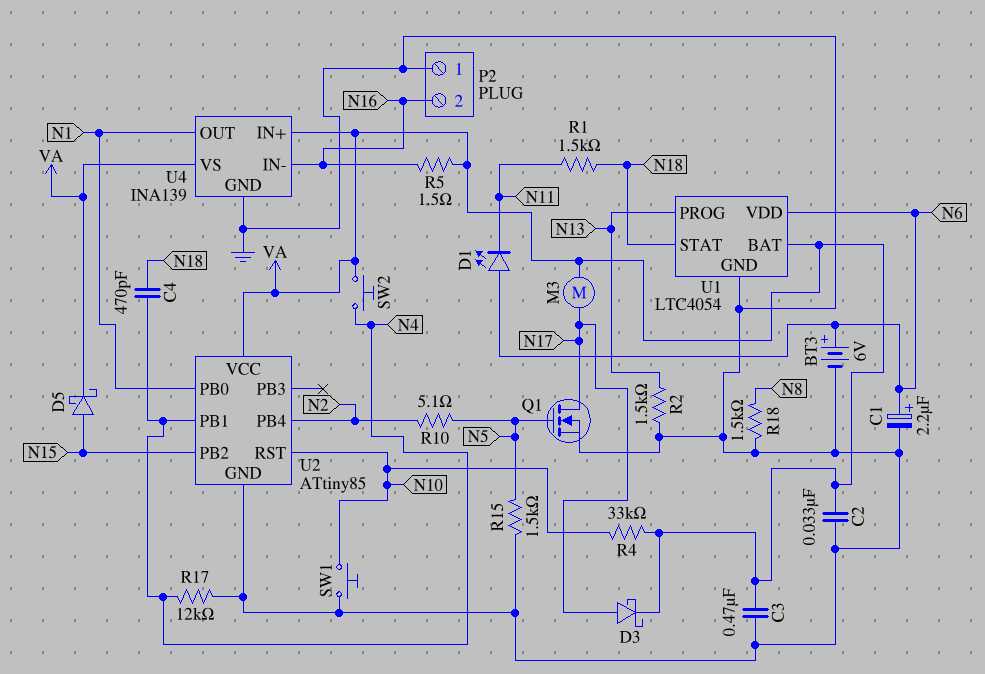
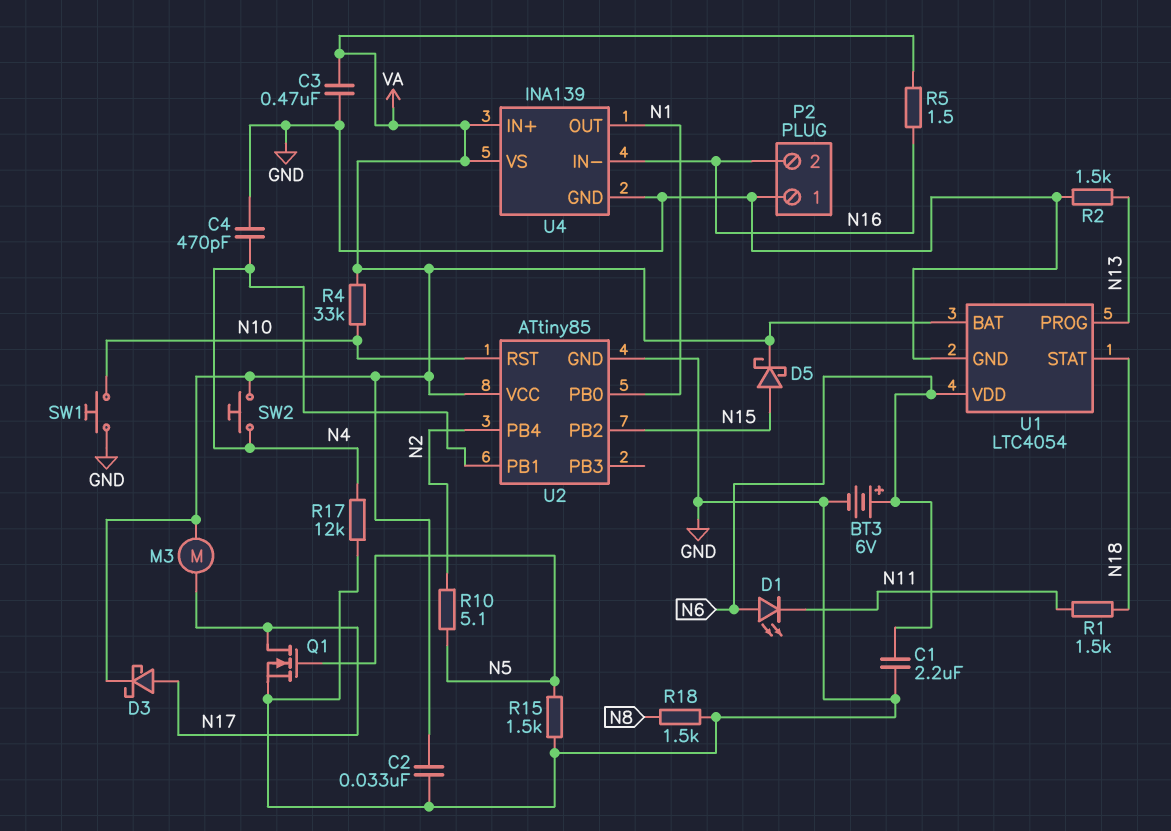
C1: 2.2uF (plus N6, minus GND) -> 2.2uF (GND, N6)
C4: 470pF (N4, N18) -> 470pF (GND, N4)

